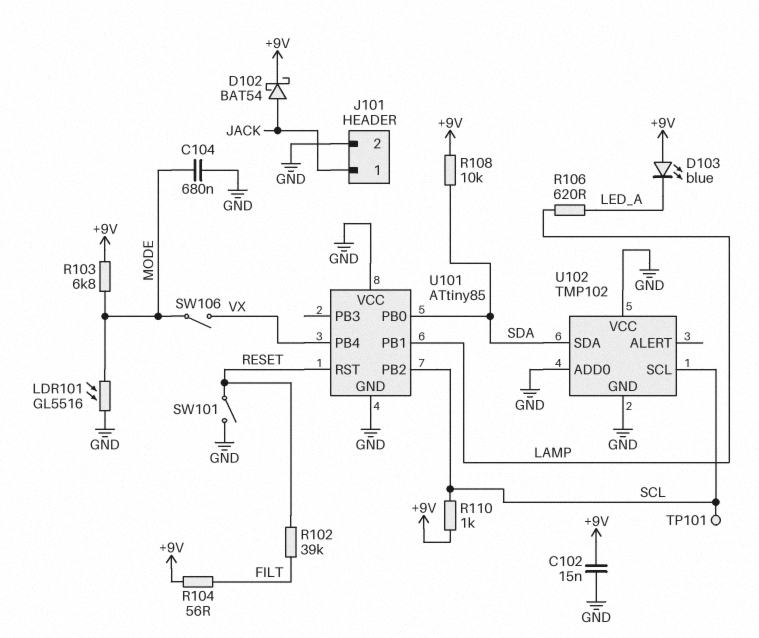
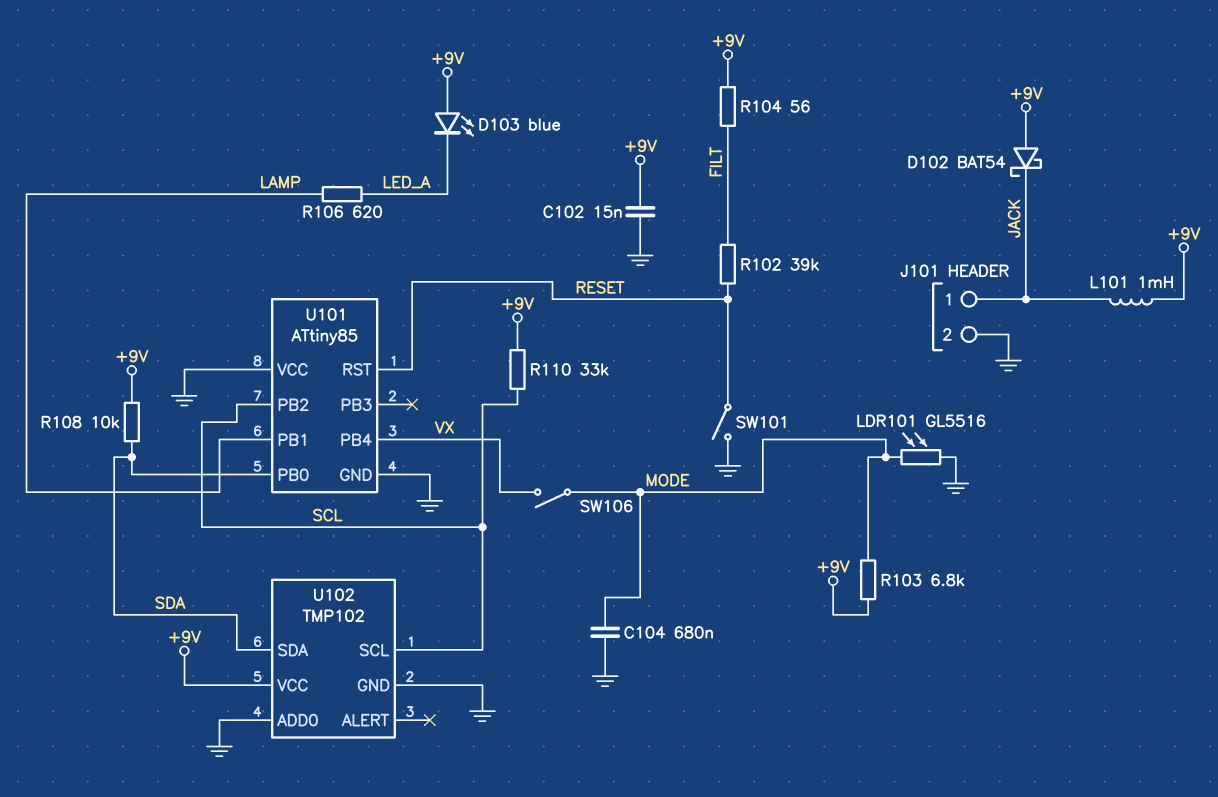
D102: schottky BAT54 (A JACK, K +9V) -> schottky BAT54 (A +9V, K JACK)
L101: none -> 1mH (+9V, JACK)
R110: 1k (+9V, SCL) -> 33k (+9V, SCL)
TP101: test point (SCL) -> none
U102 pin VCC: GND -> +9V

